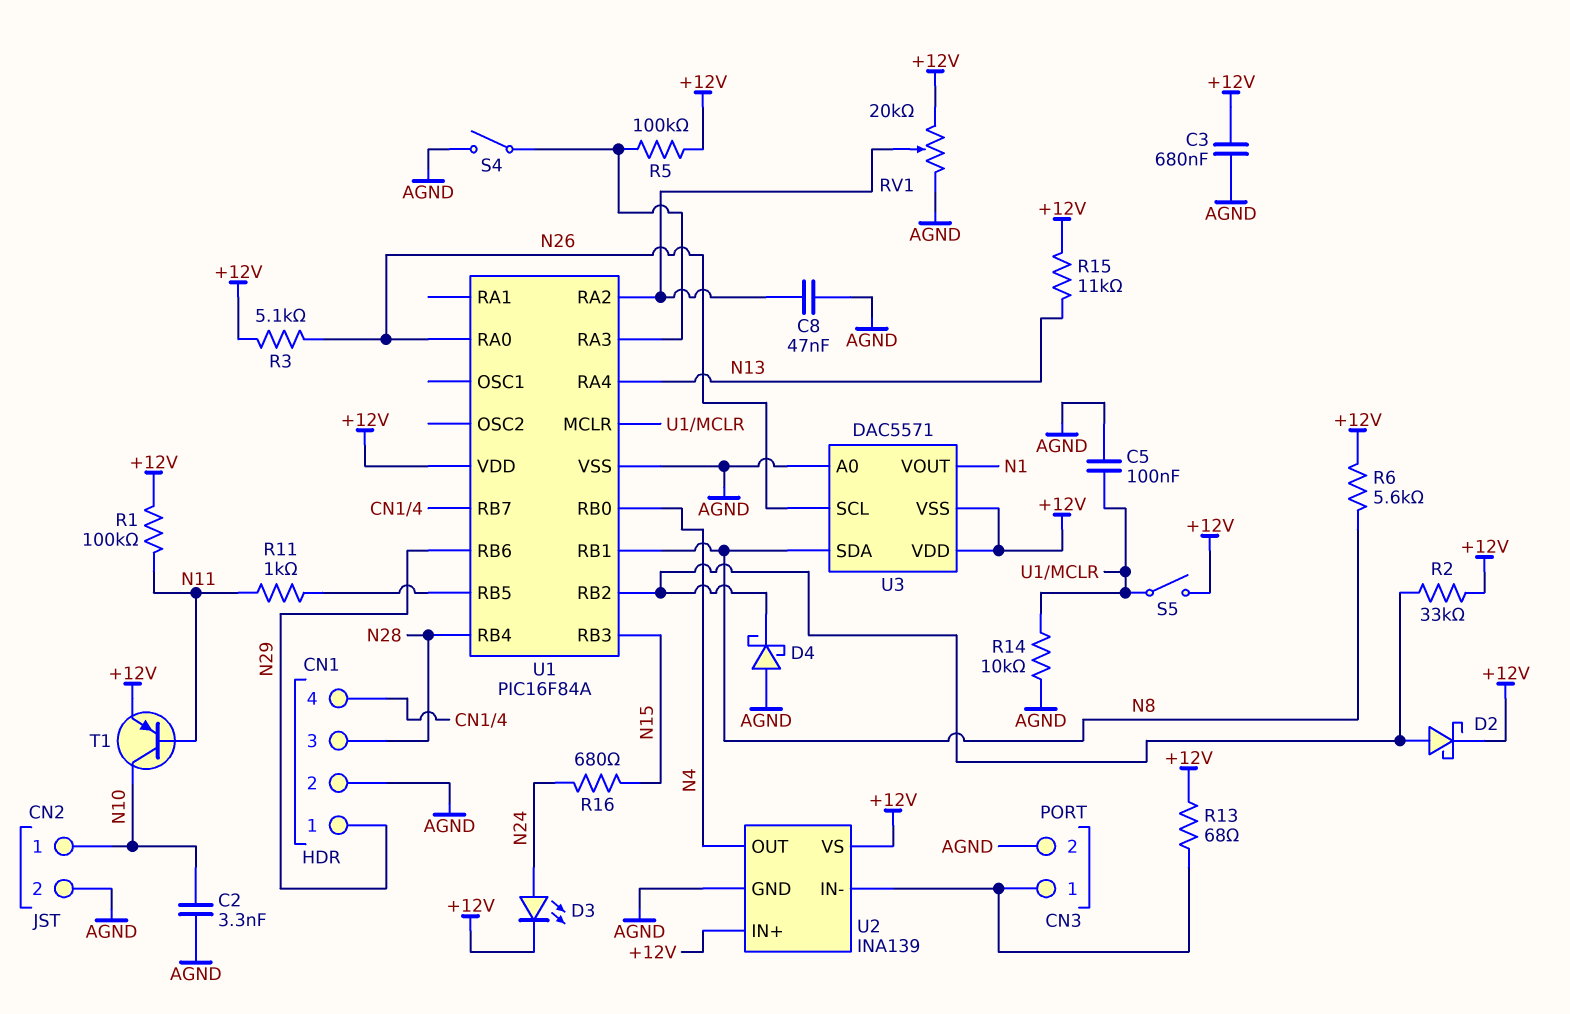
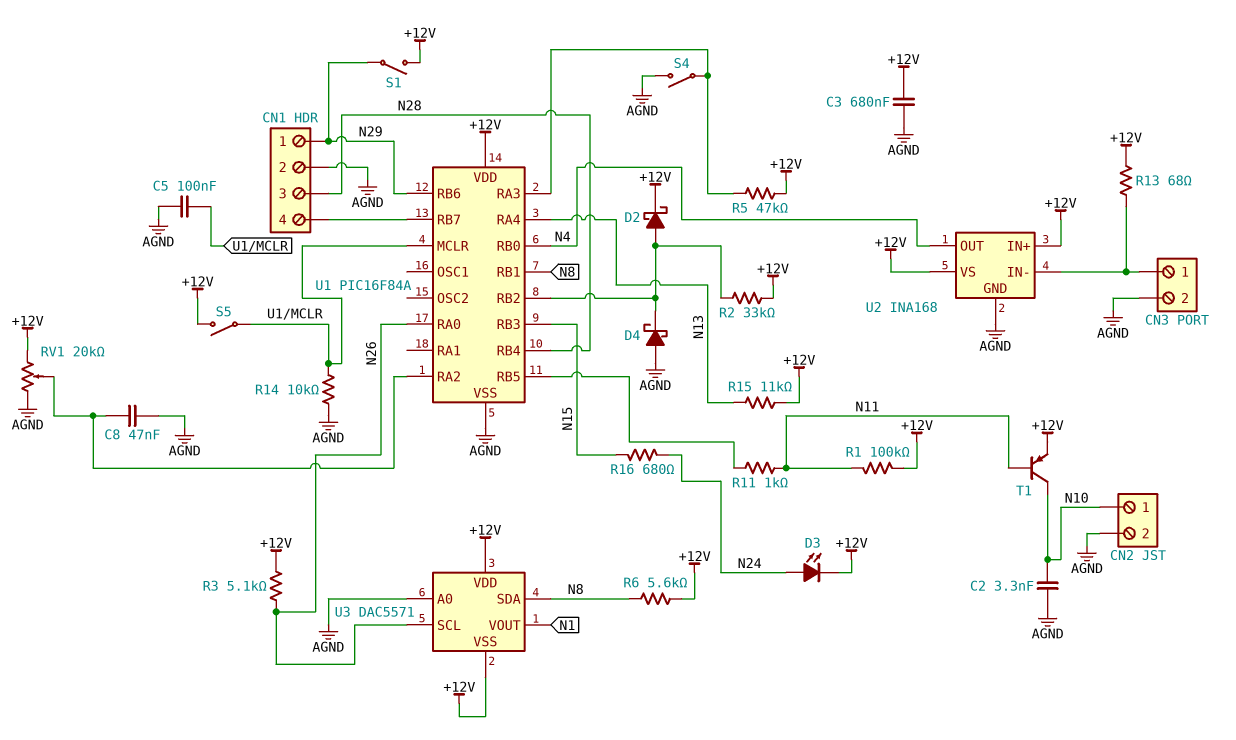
R5: 100k (+12V, U1/RA3) -> 47k (+12V, U1/RA3)
S1: none -> switch (+12V, N29)
U2: INA139 -> INA168

